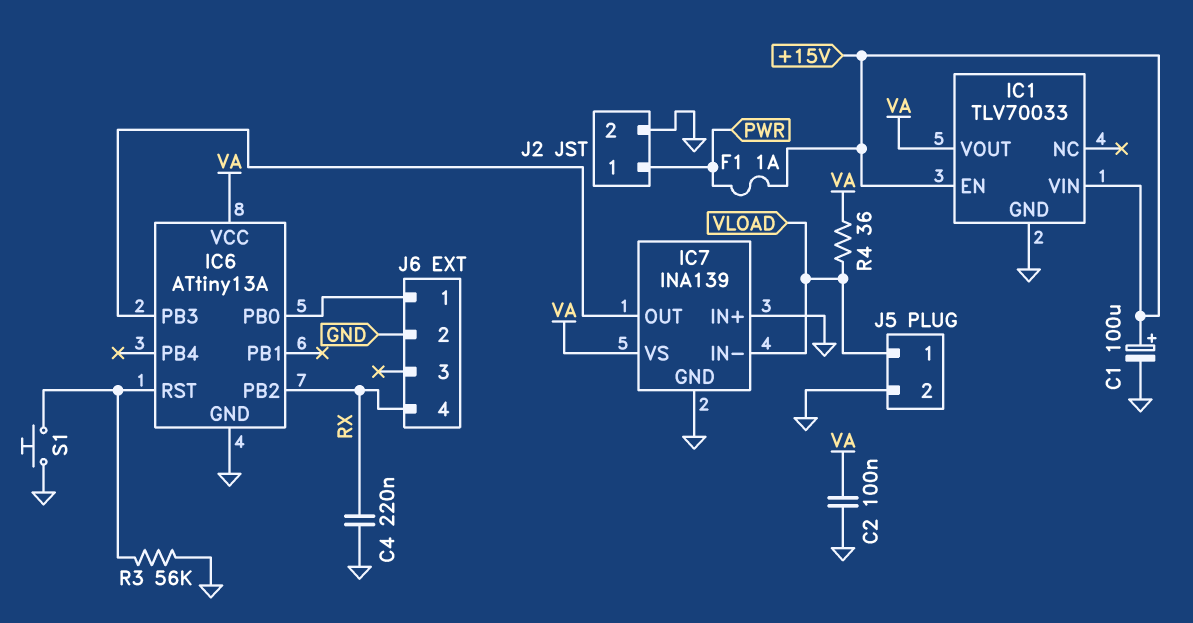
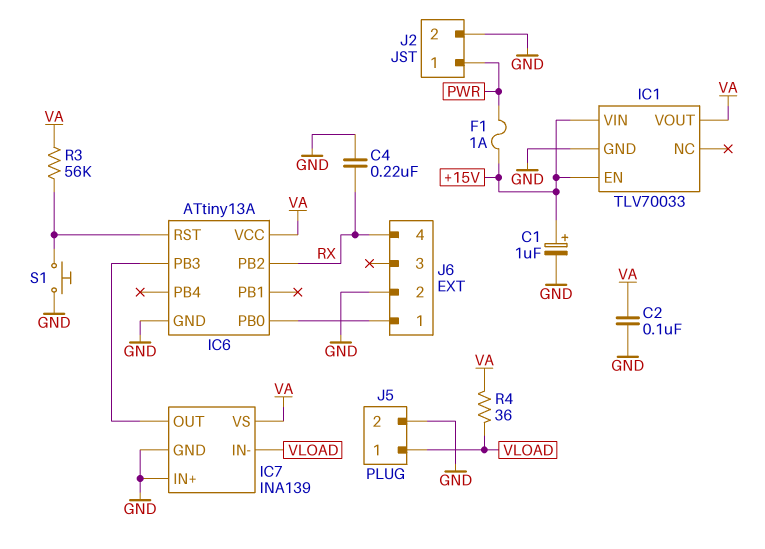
C1: 100uF (plus +15V, minus GND) -> 1uF (plus +15V, minus GND)
R3: 56k (GND, IC6/RST) -> 56k (IC6/RST, VA)

